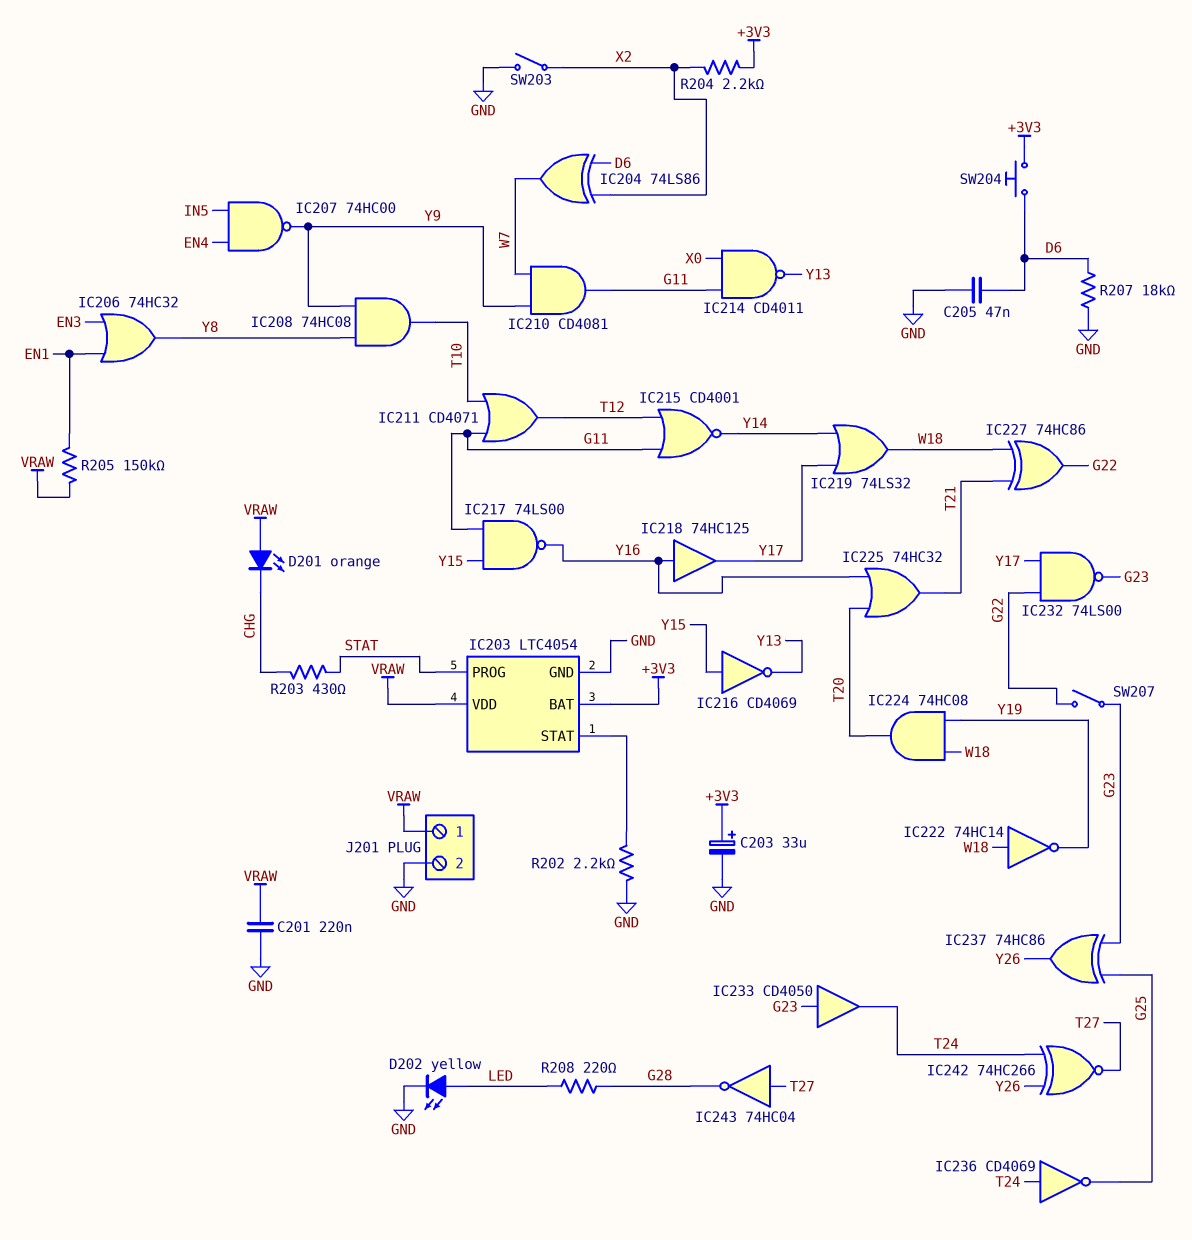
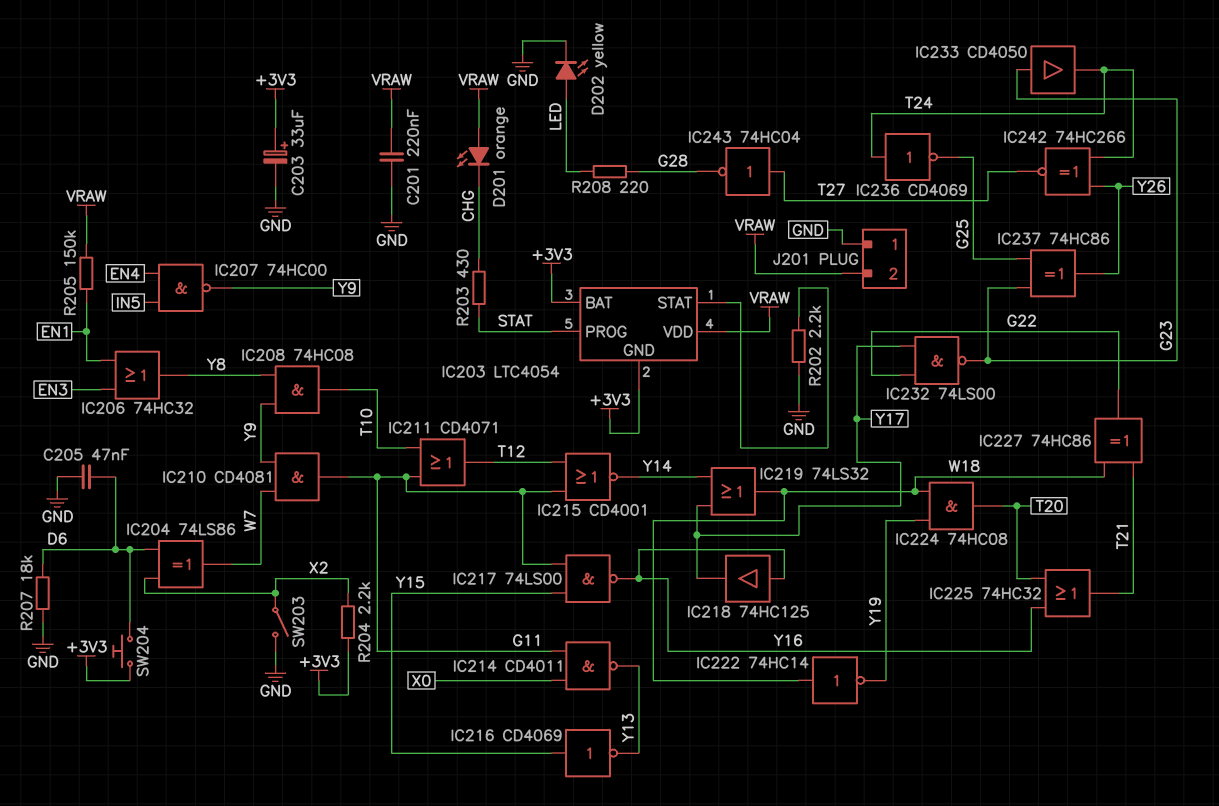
IC203 pin GND: GND -> +3V3
J201 pin 1: VRAW -> GND
J201 pin 2: GND -> VRAW
SW207: switch (G22, G23) -> none

